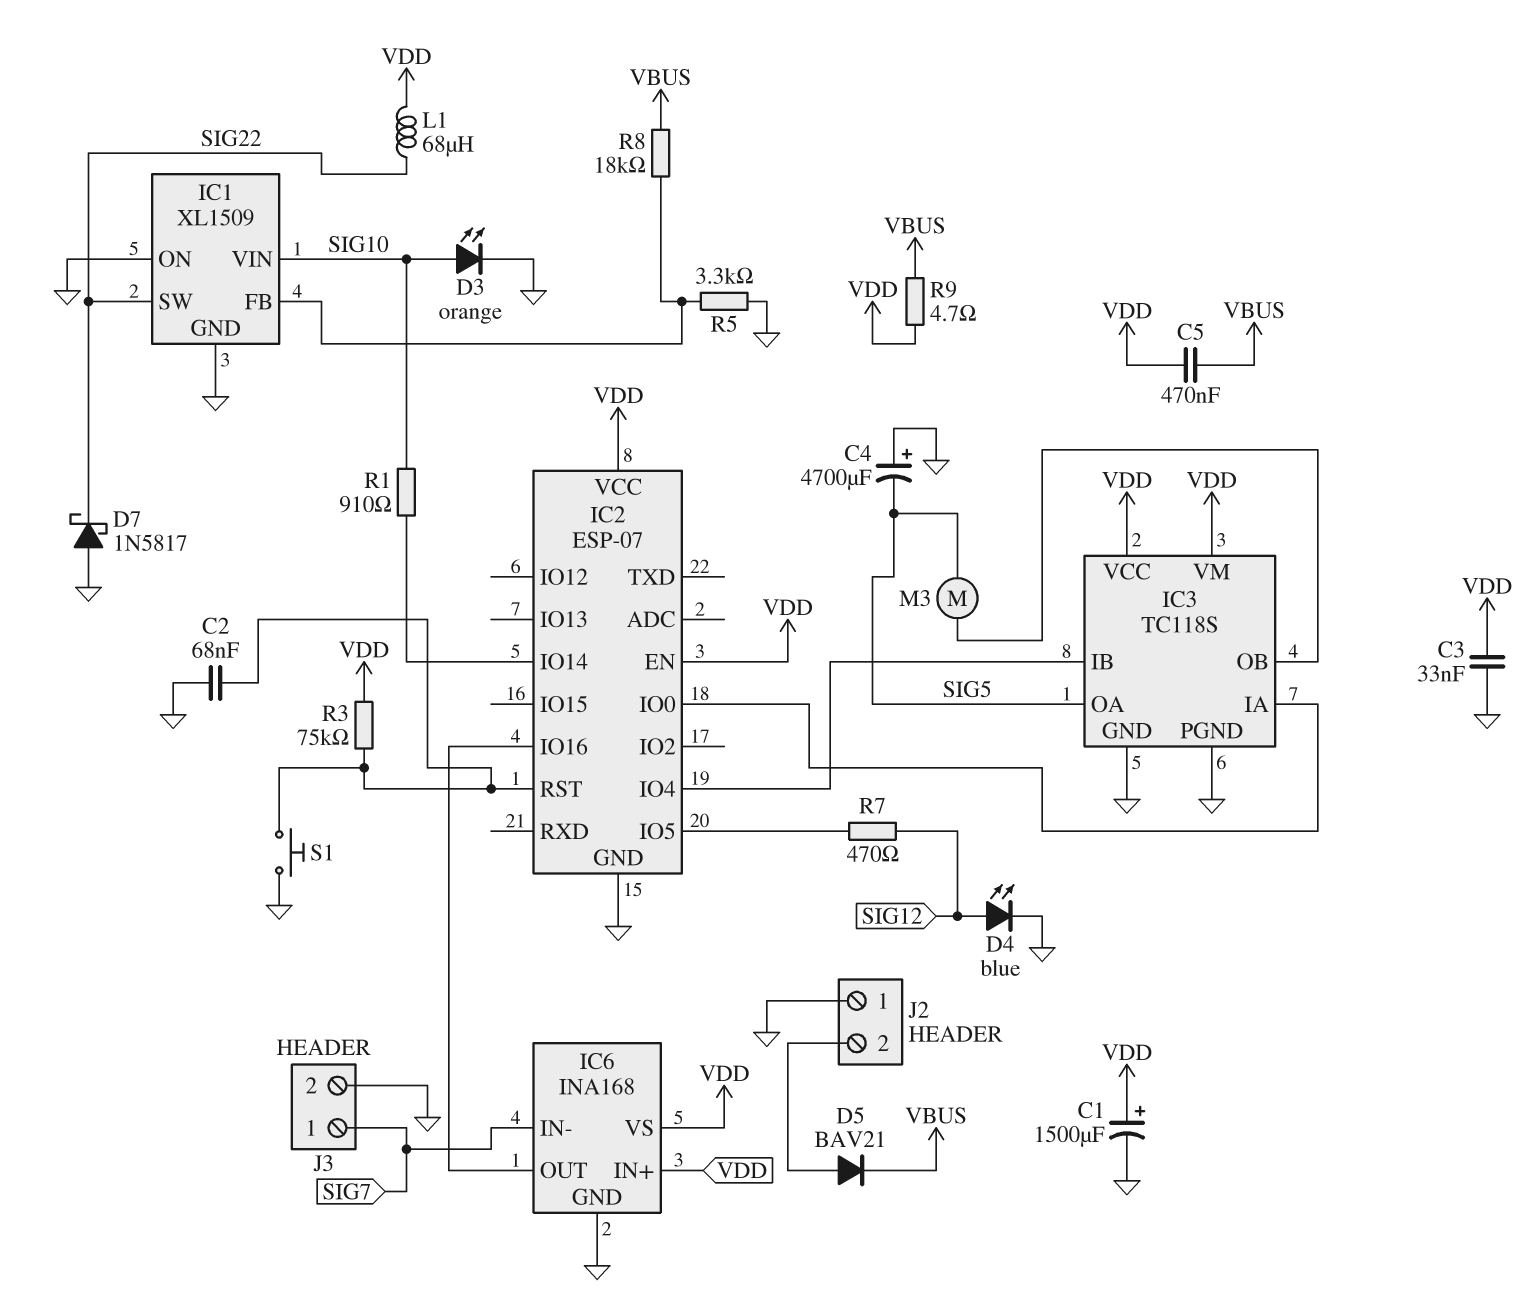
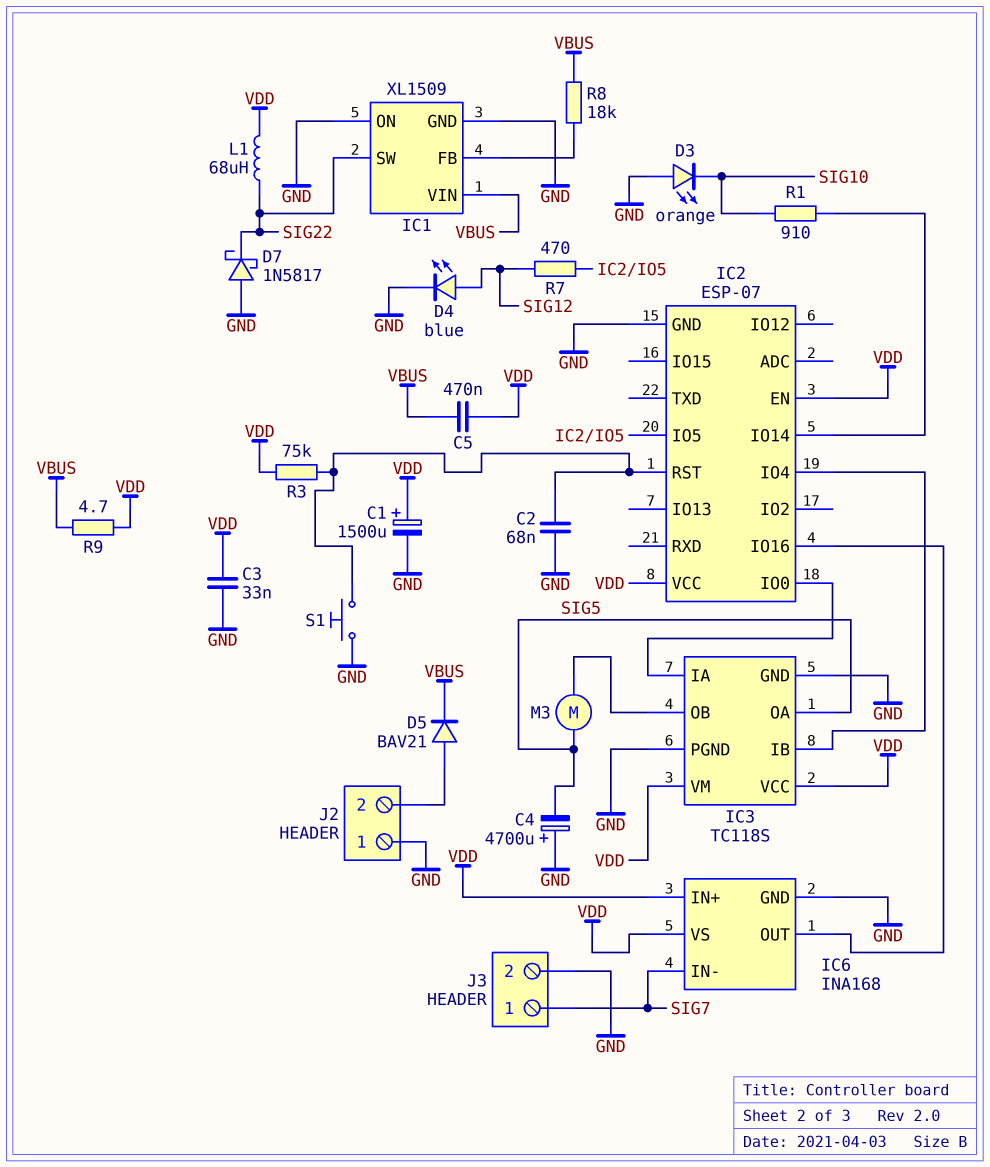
D3: LED orange (A SIG10, K GND) -> LED orange (A GND, K SIG10)
IC1 pin VIN: SIG10 -> VBUS
R5: 3.3k (GND, IC1/FB) -> none

